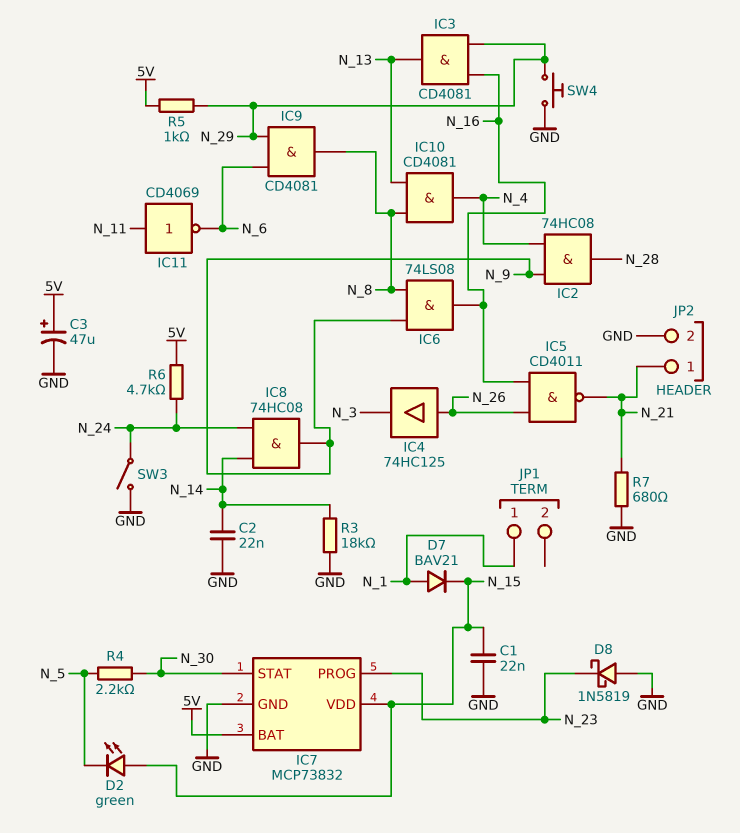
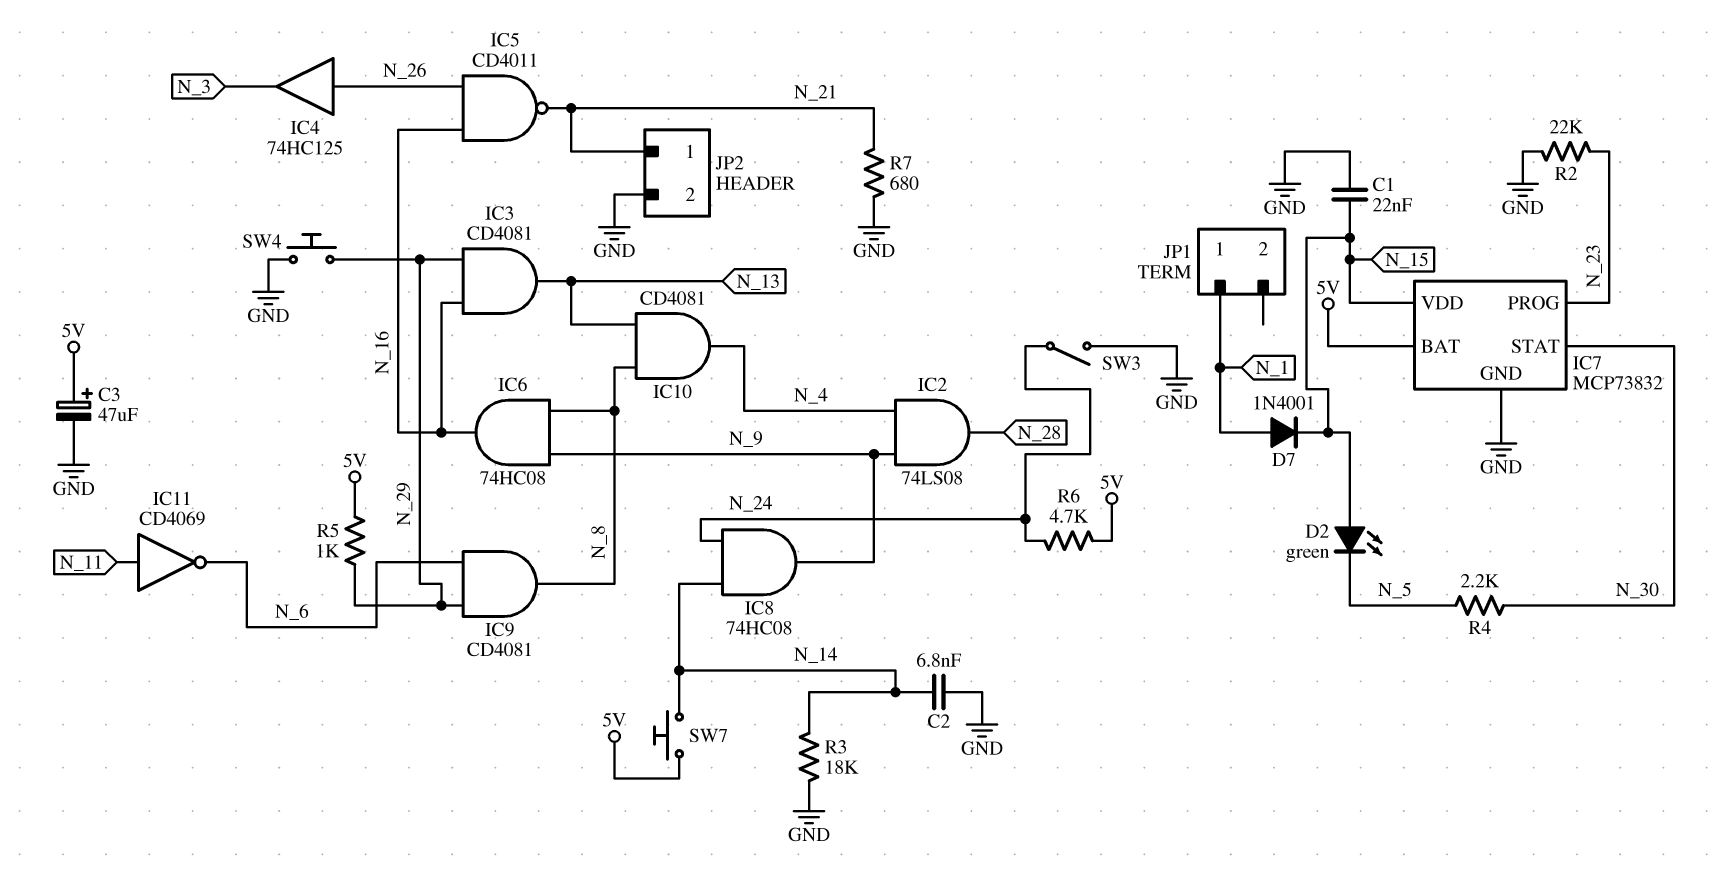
C2: 22nF (GND, N_14) -> 6.8nF (GND, N_14)
D7: diode BAV21 (A N_1, K N_15) -> diode 1N4001 (A N_1, K N_15)
D8: schottky 1N5819 (A GND, K N_23) -> none
IC2: AND 74HC08 (in N_4, in N_9, out N_28) -> AND 74LS08 (in N_4, in N_9, out N_28)
IC6: AND 74LS08 (in N_8, in N_9, out N_16) -> AND 74HC08 (in N_8, in N_9, out N_16)
R2: none -> 22k (GND, N_23)
SW7: none -> button (5V, N_14)

